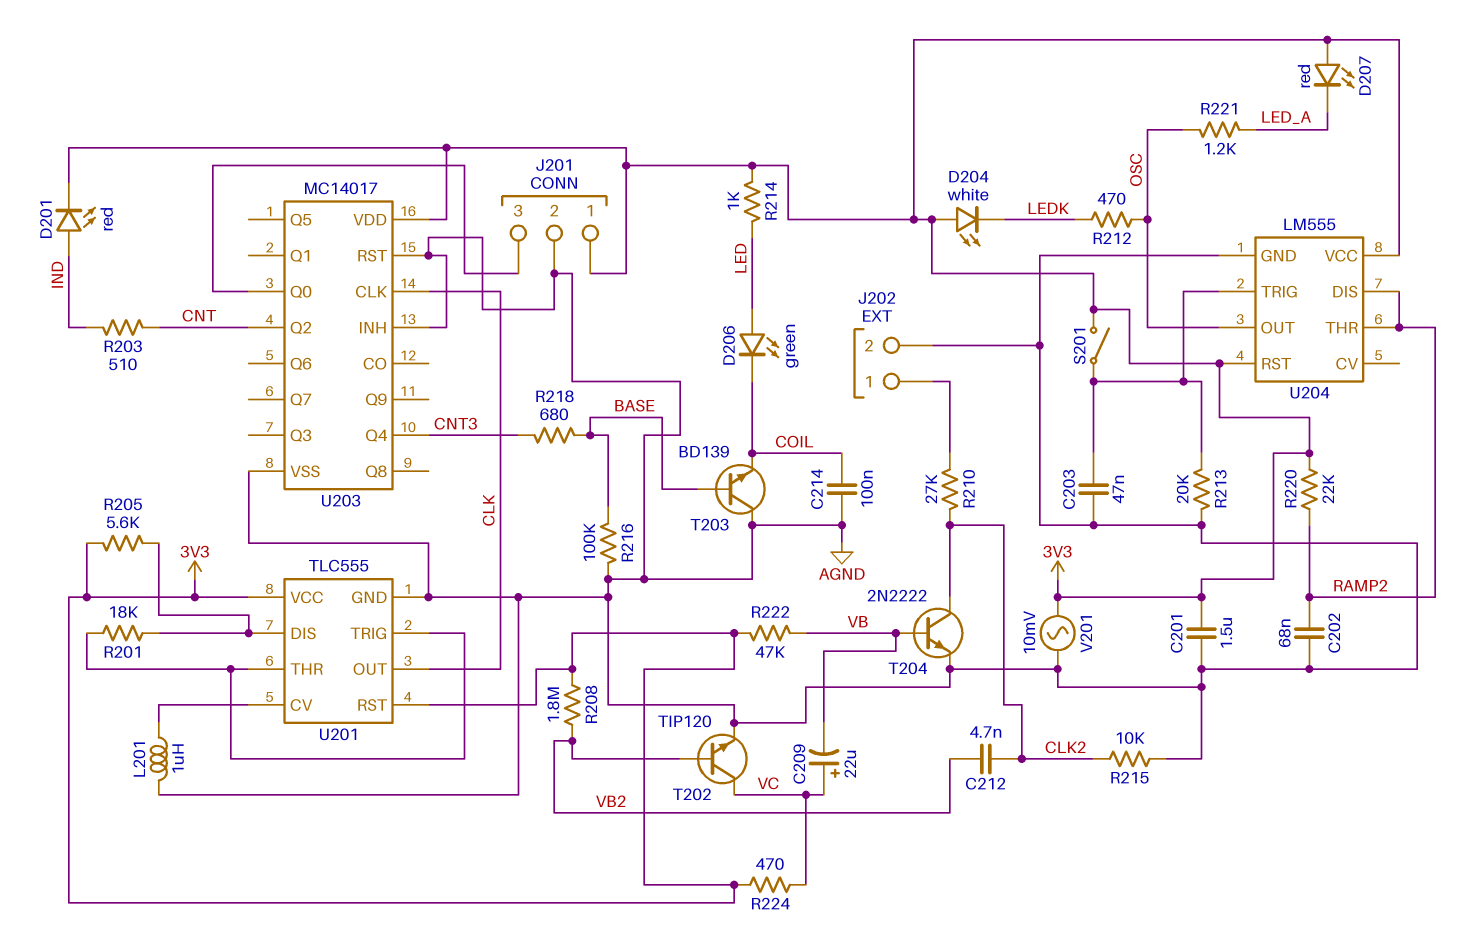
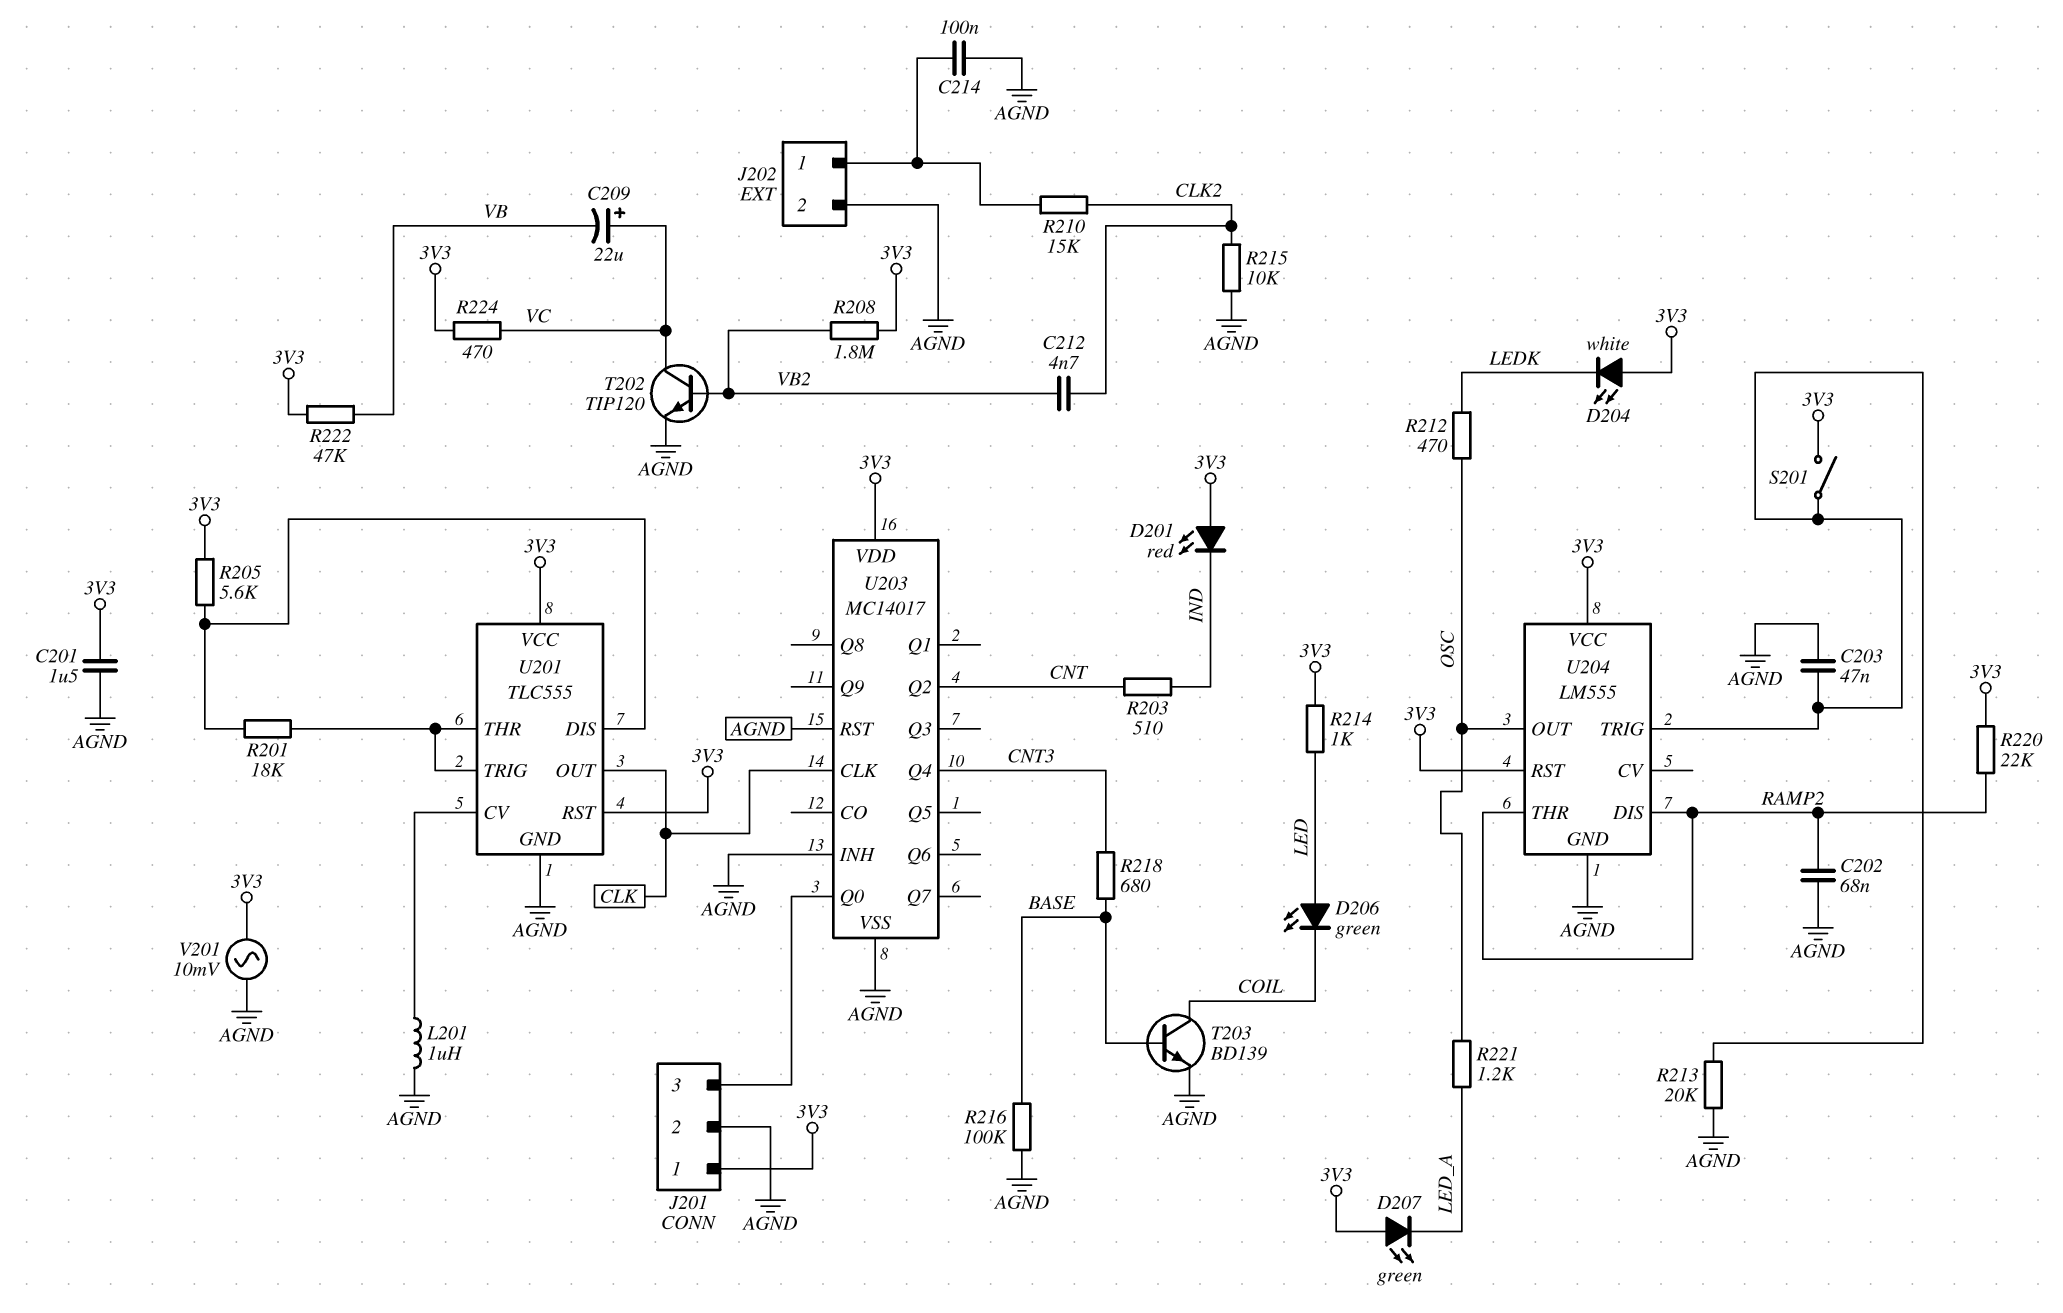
C214: 100nF (AGND, COIL) -> 100nF (AGND, J202/1)
D201: LED red (A IND, K 3V3) -> LED red (A 3V3, K IND)
D207: LED red (A 3V3, K LED_A) -> LED green (A 3V3, K LED_A)
R210: 27k (CLK2, J202/1) -> 15k (CLK2, J202/1)
T203: NPN BD139 (B BASE, C AGND, E COIL) -> NPN BD139 (B BASE, C COIL, E AGND)
T204: NPN 2N2222 (B VB, C CLK2, E AGND) -> none

